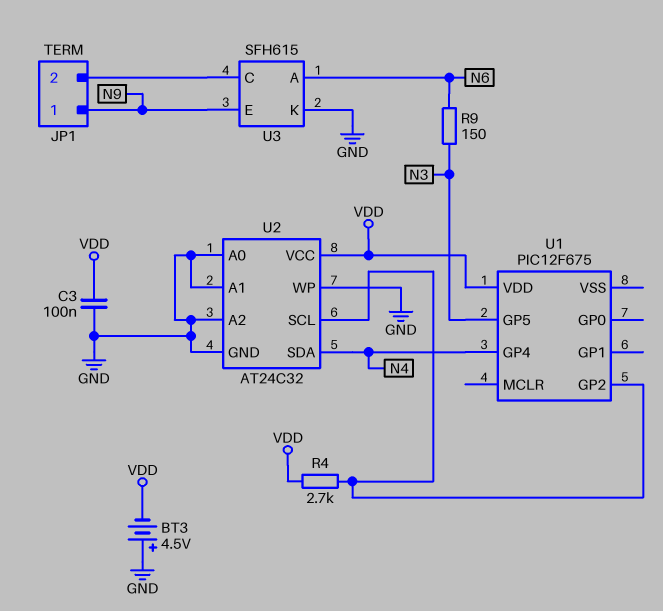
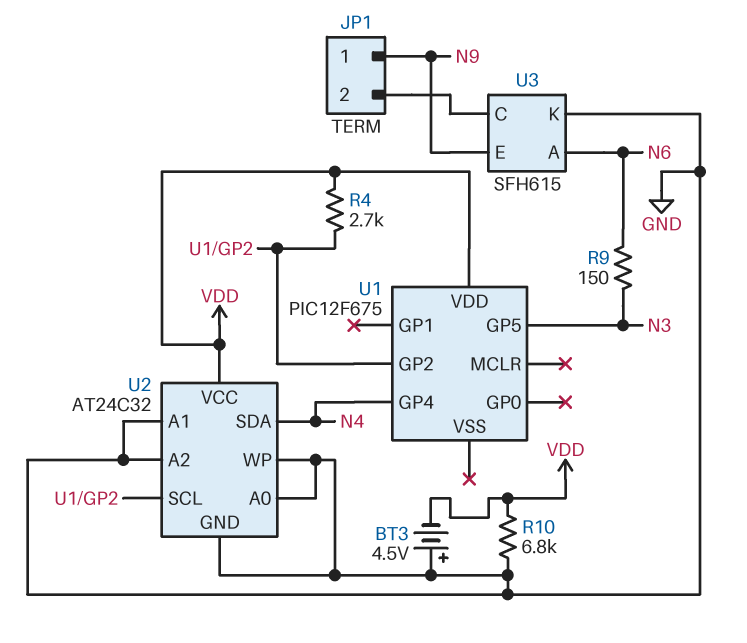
C3: 100nF (GND, VDD) -> none
R10: none -> 6.8k (GND, VDD)

